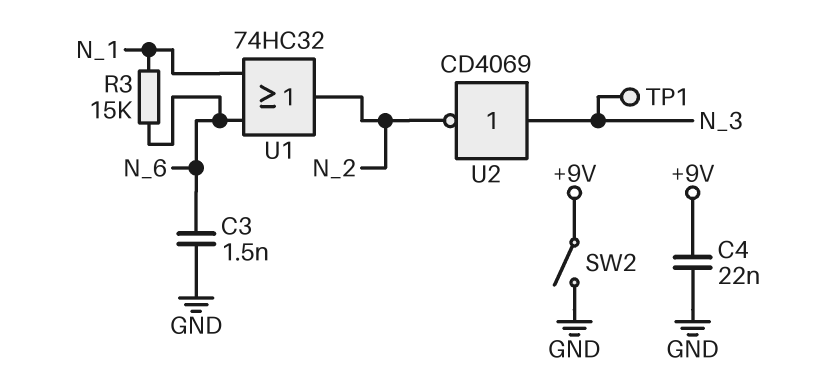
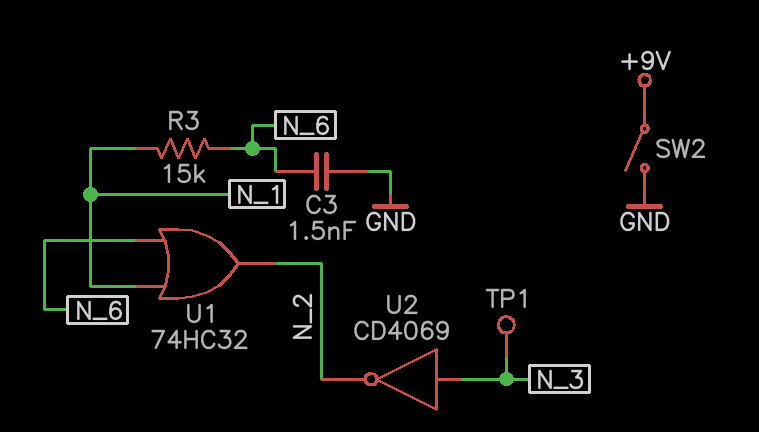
C4: 22nF (+9V, GND) -> none

